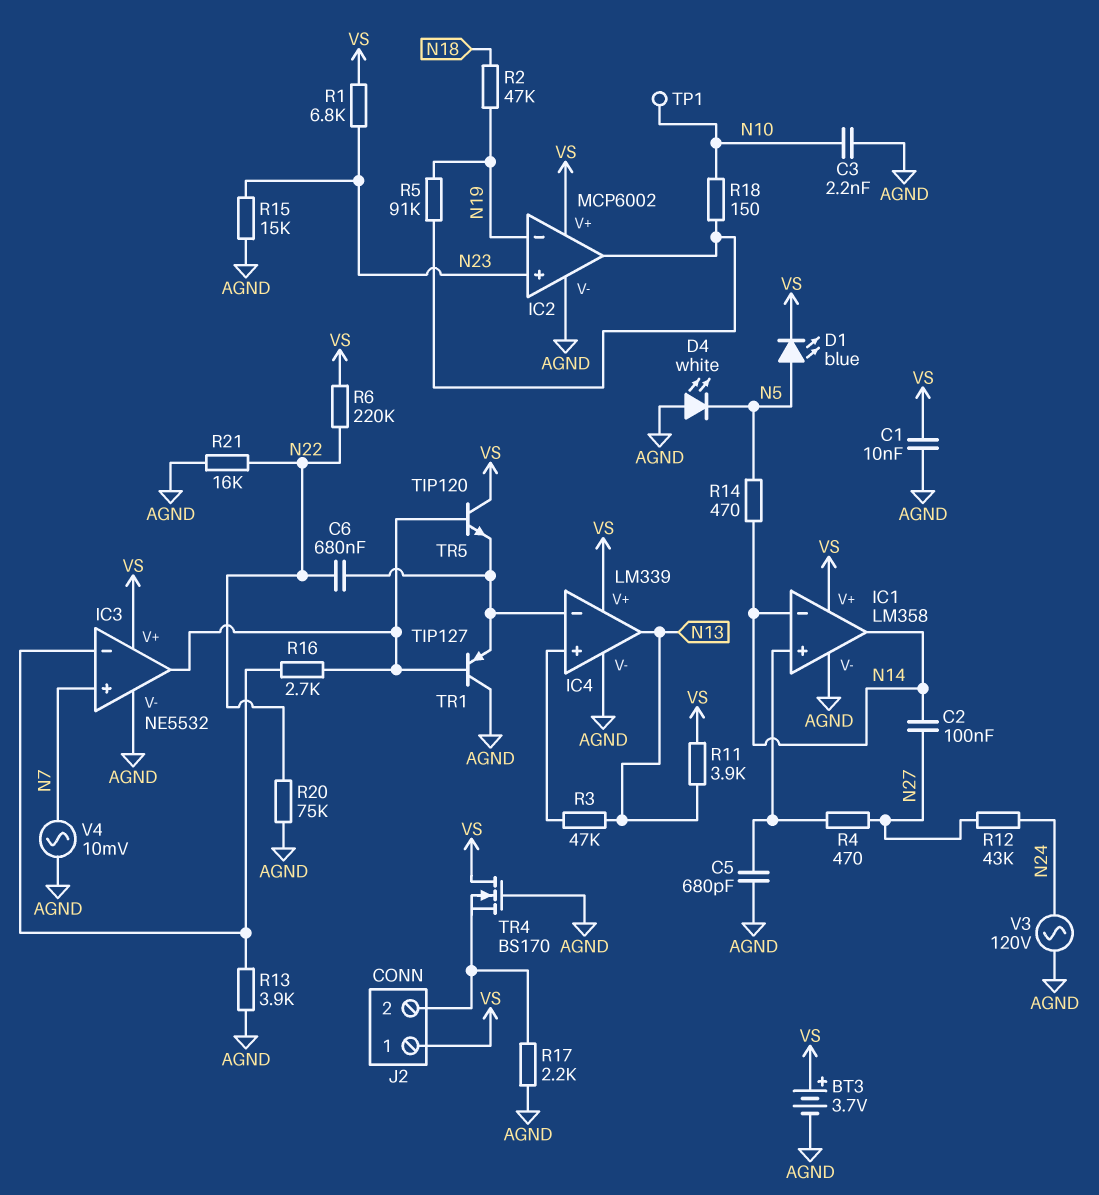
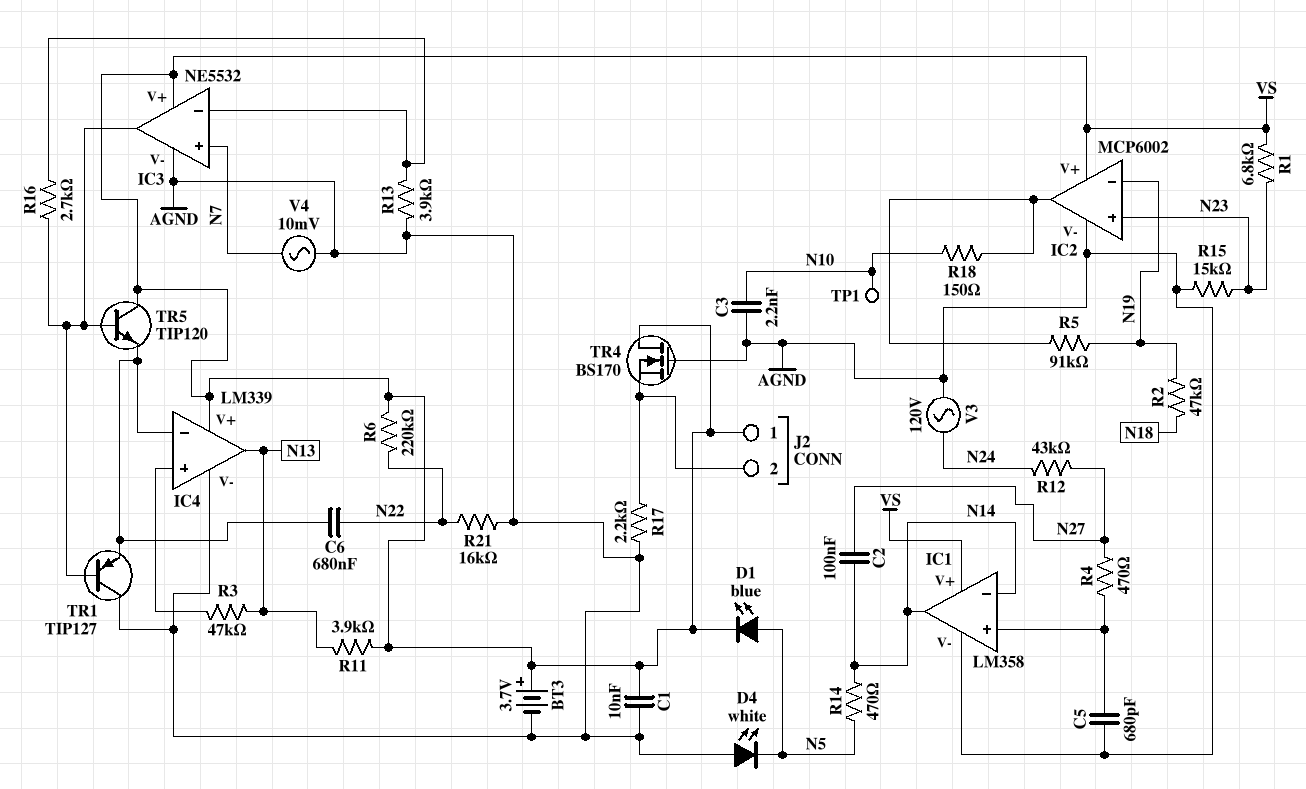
R20: 75k (AGND, N22) -> none

